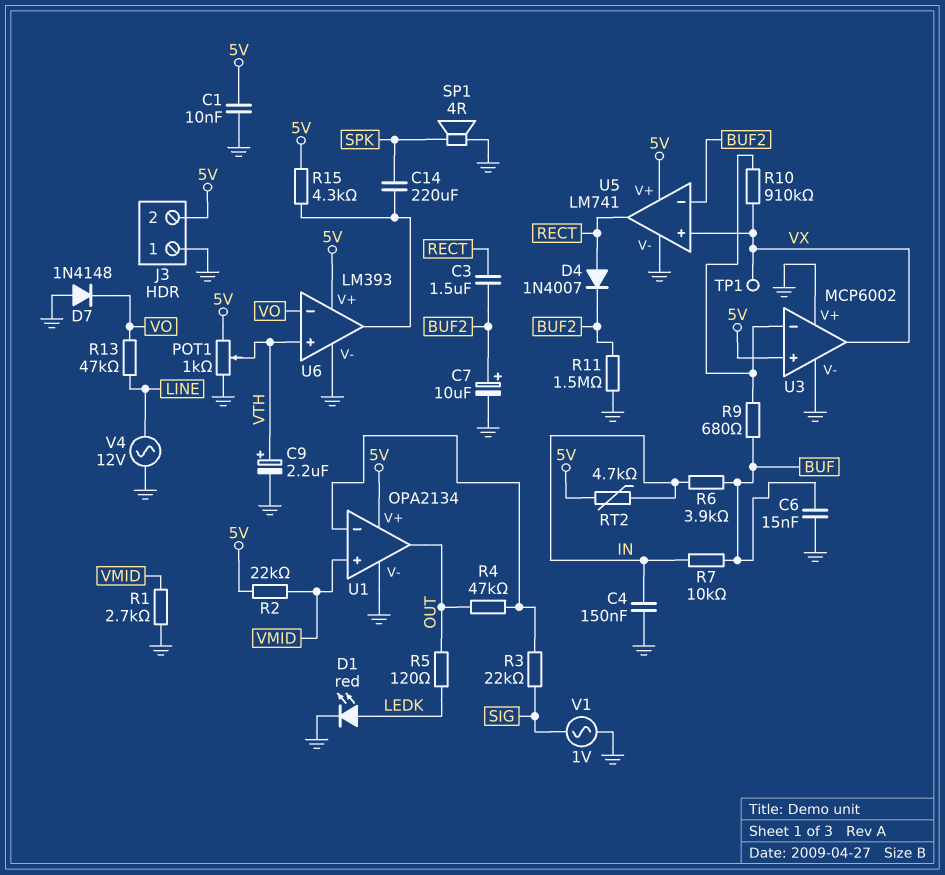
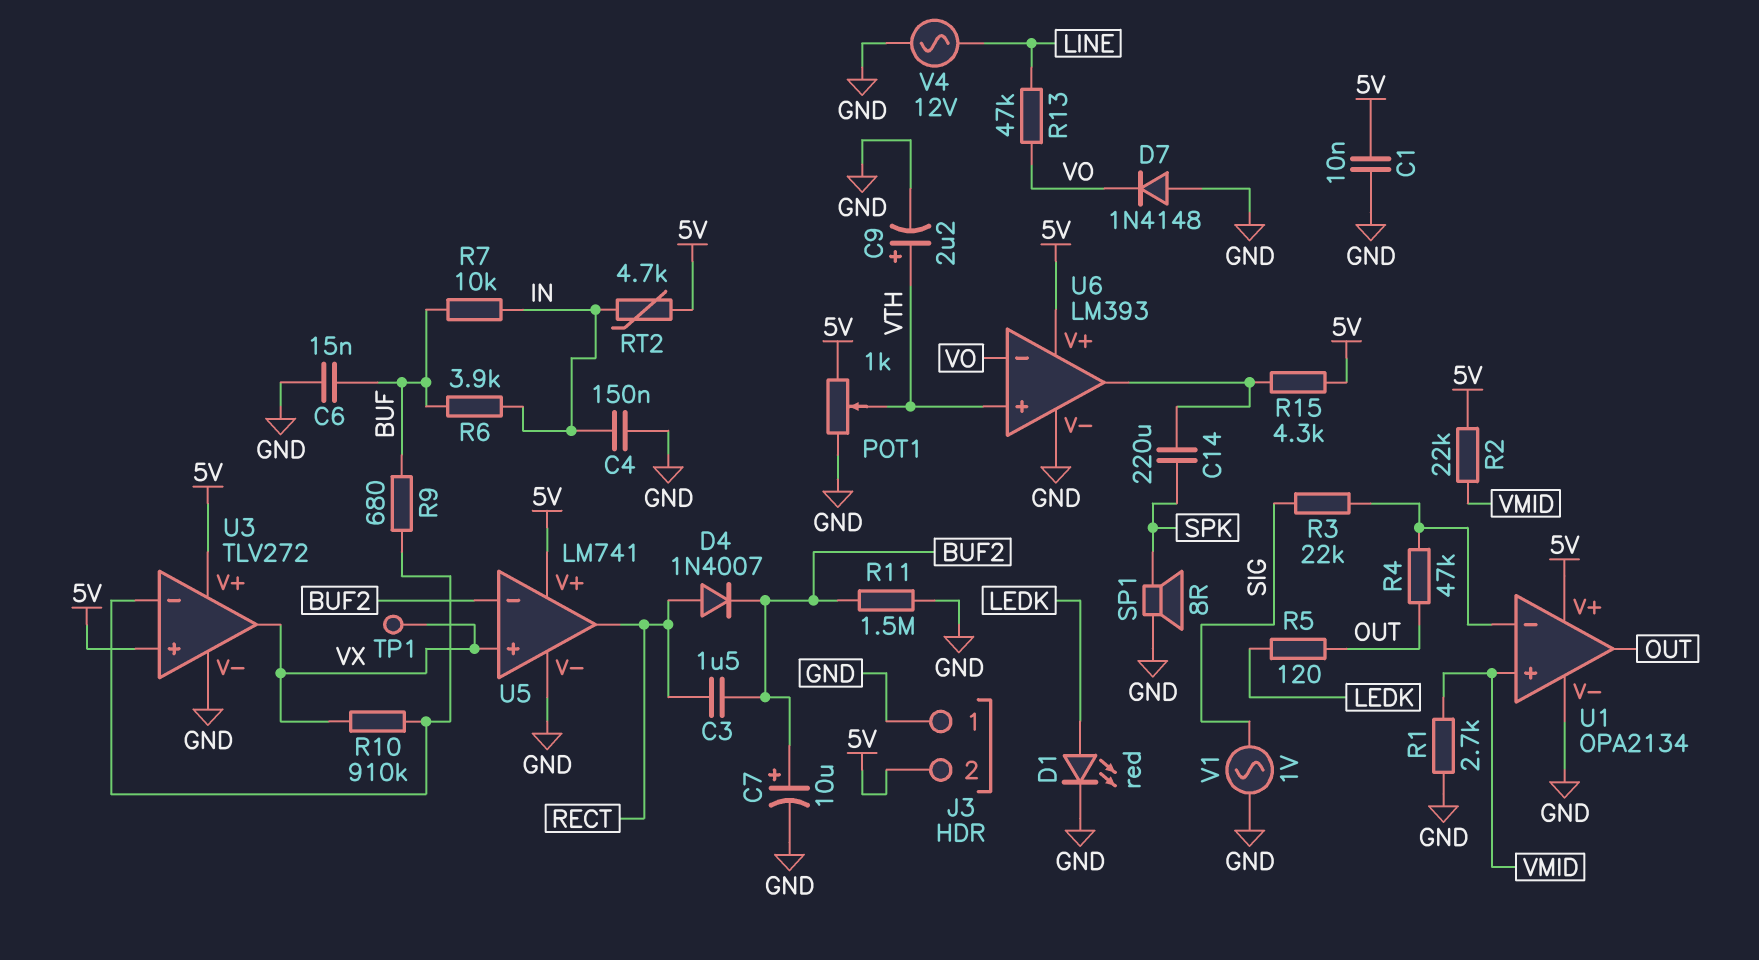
SP1: speaker 4R (GND, SPK) -> speaker 8R (GND, SPK)
U3: MCP6002 -> TLV272
U3 pin V+: GND -> 5V

